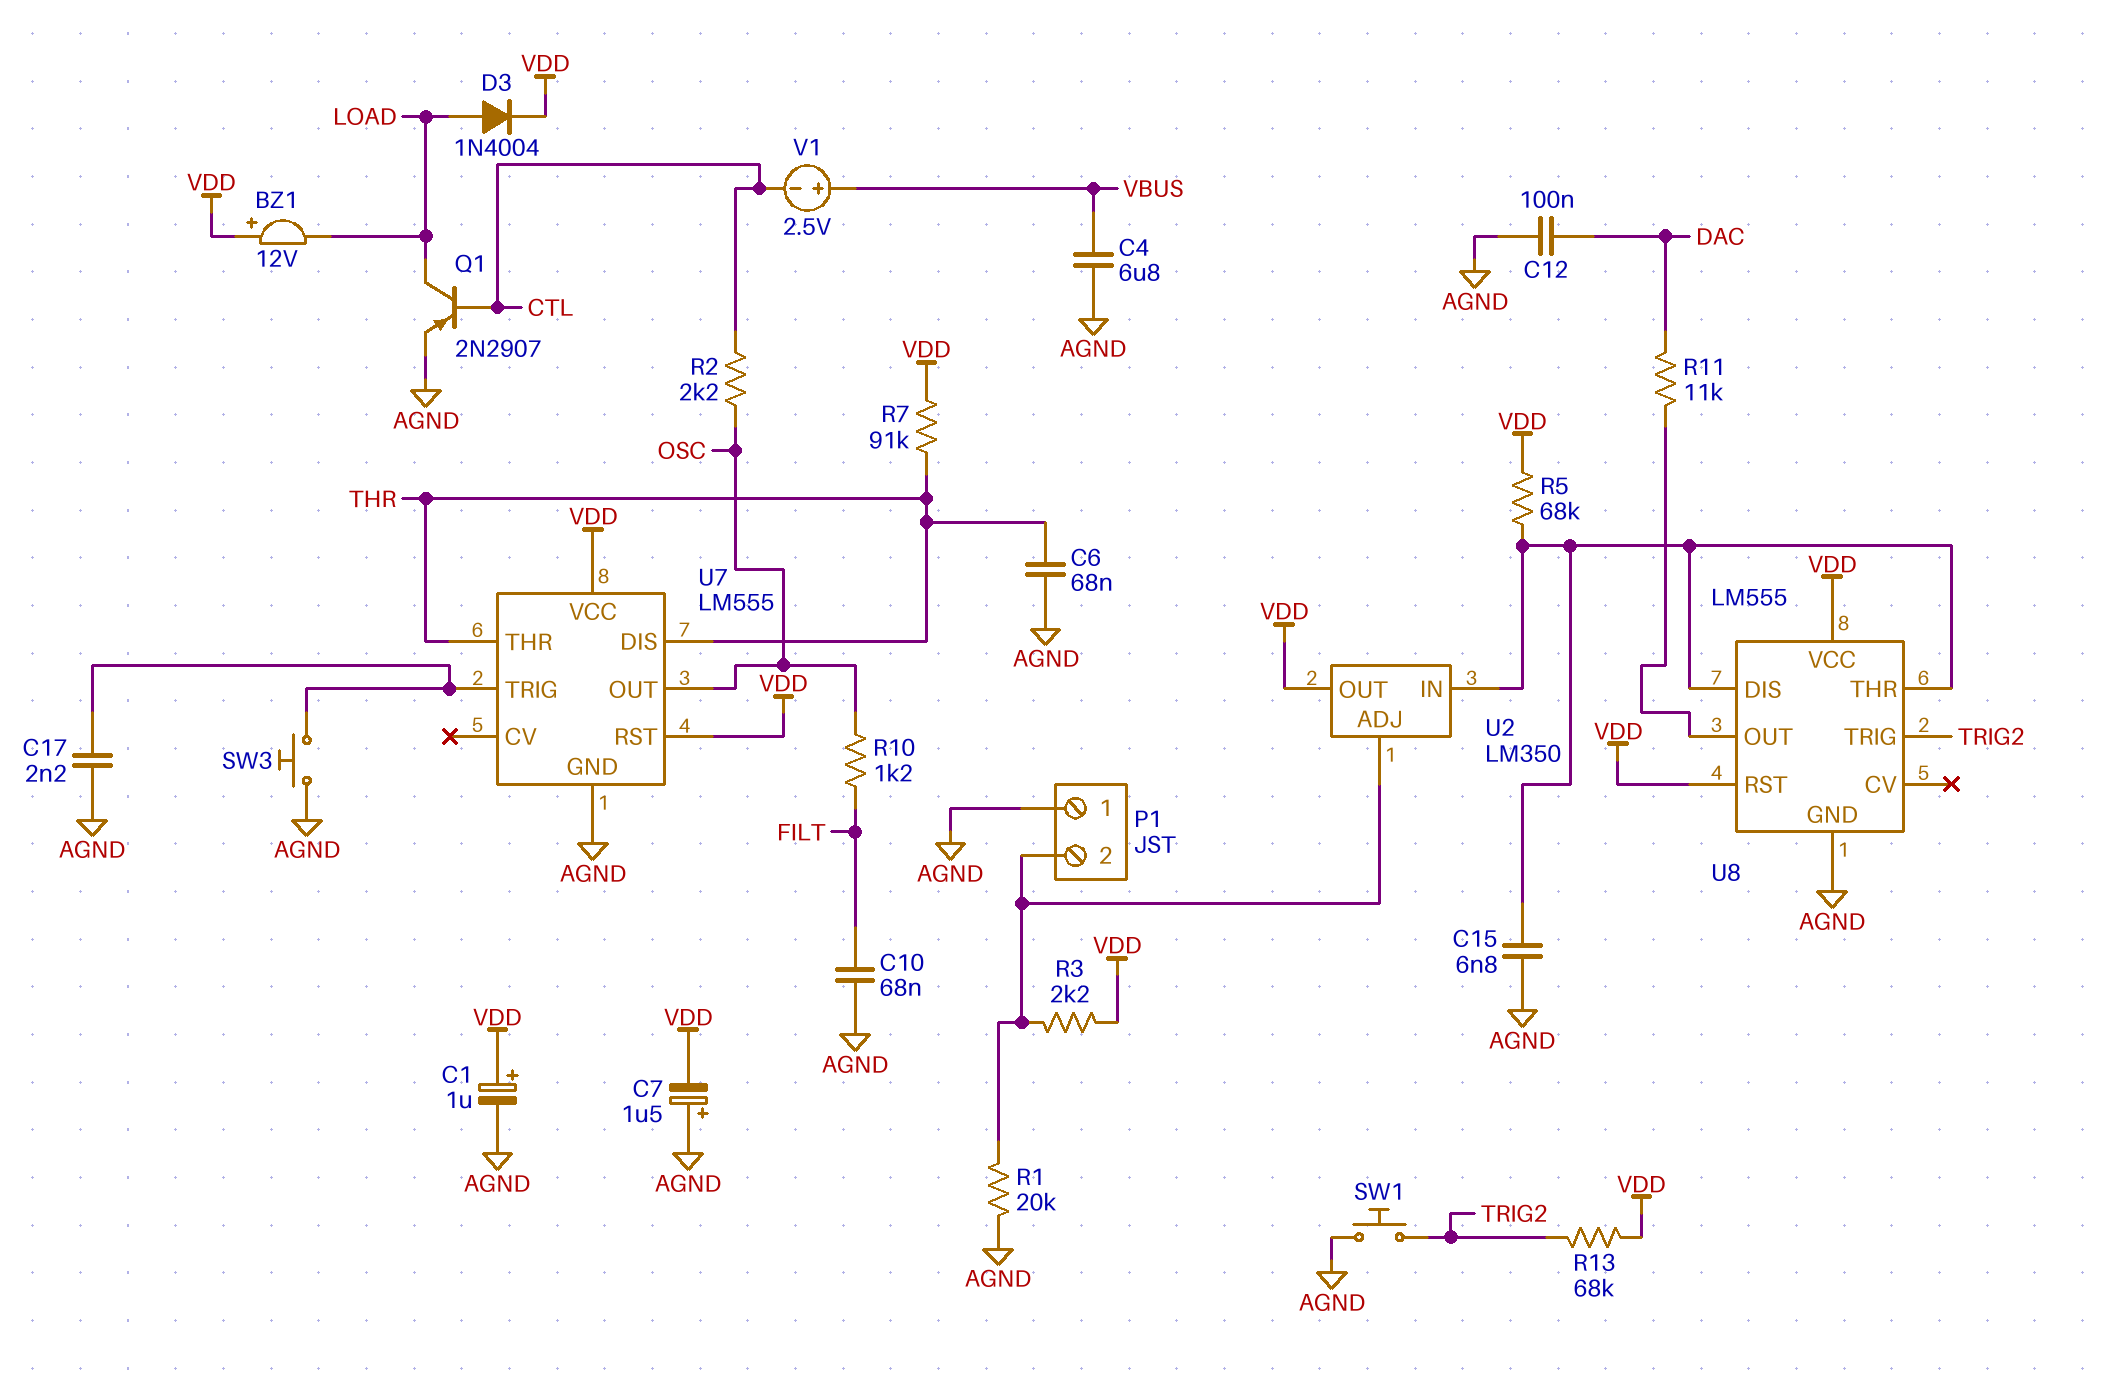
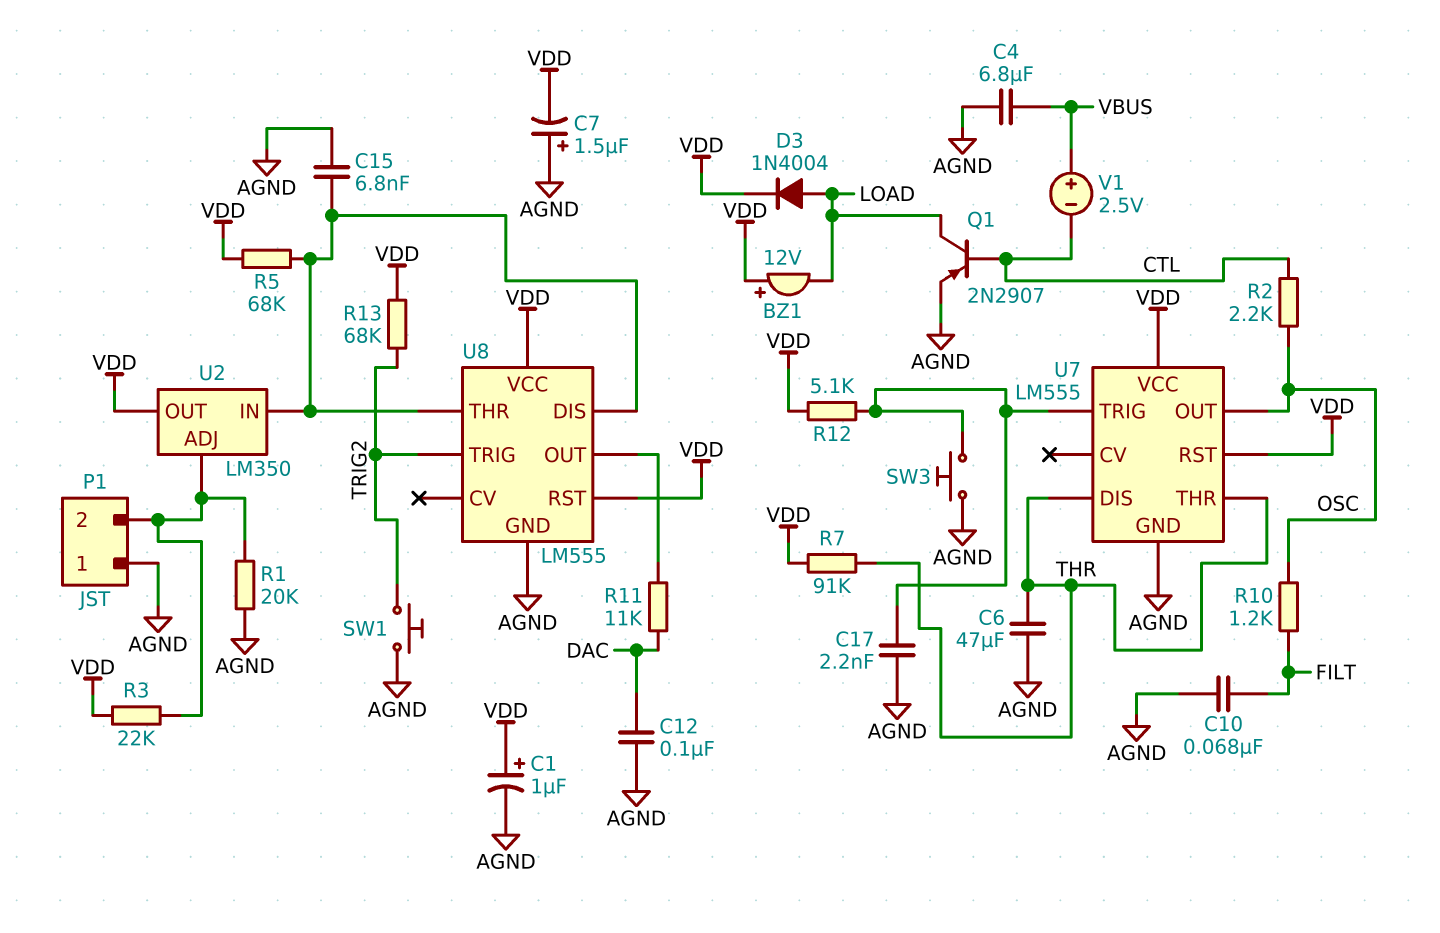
C6: 68nF (AGND, THR) -> 47uF (AGND, THR)
R3: 2.2k (P1/2, VDD) -> 22k (P1/2, VDD)
R12: none -> 5.1k (U7/TRIG, VDD)

